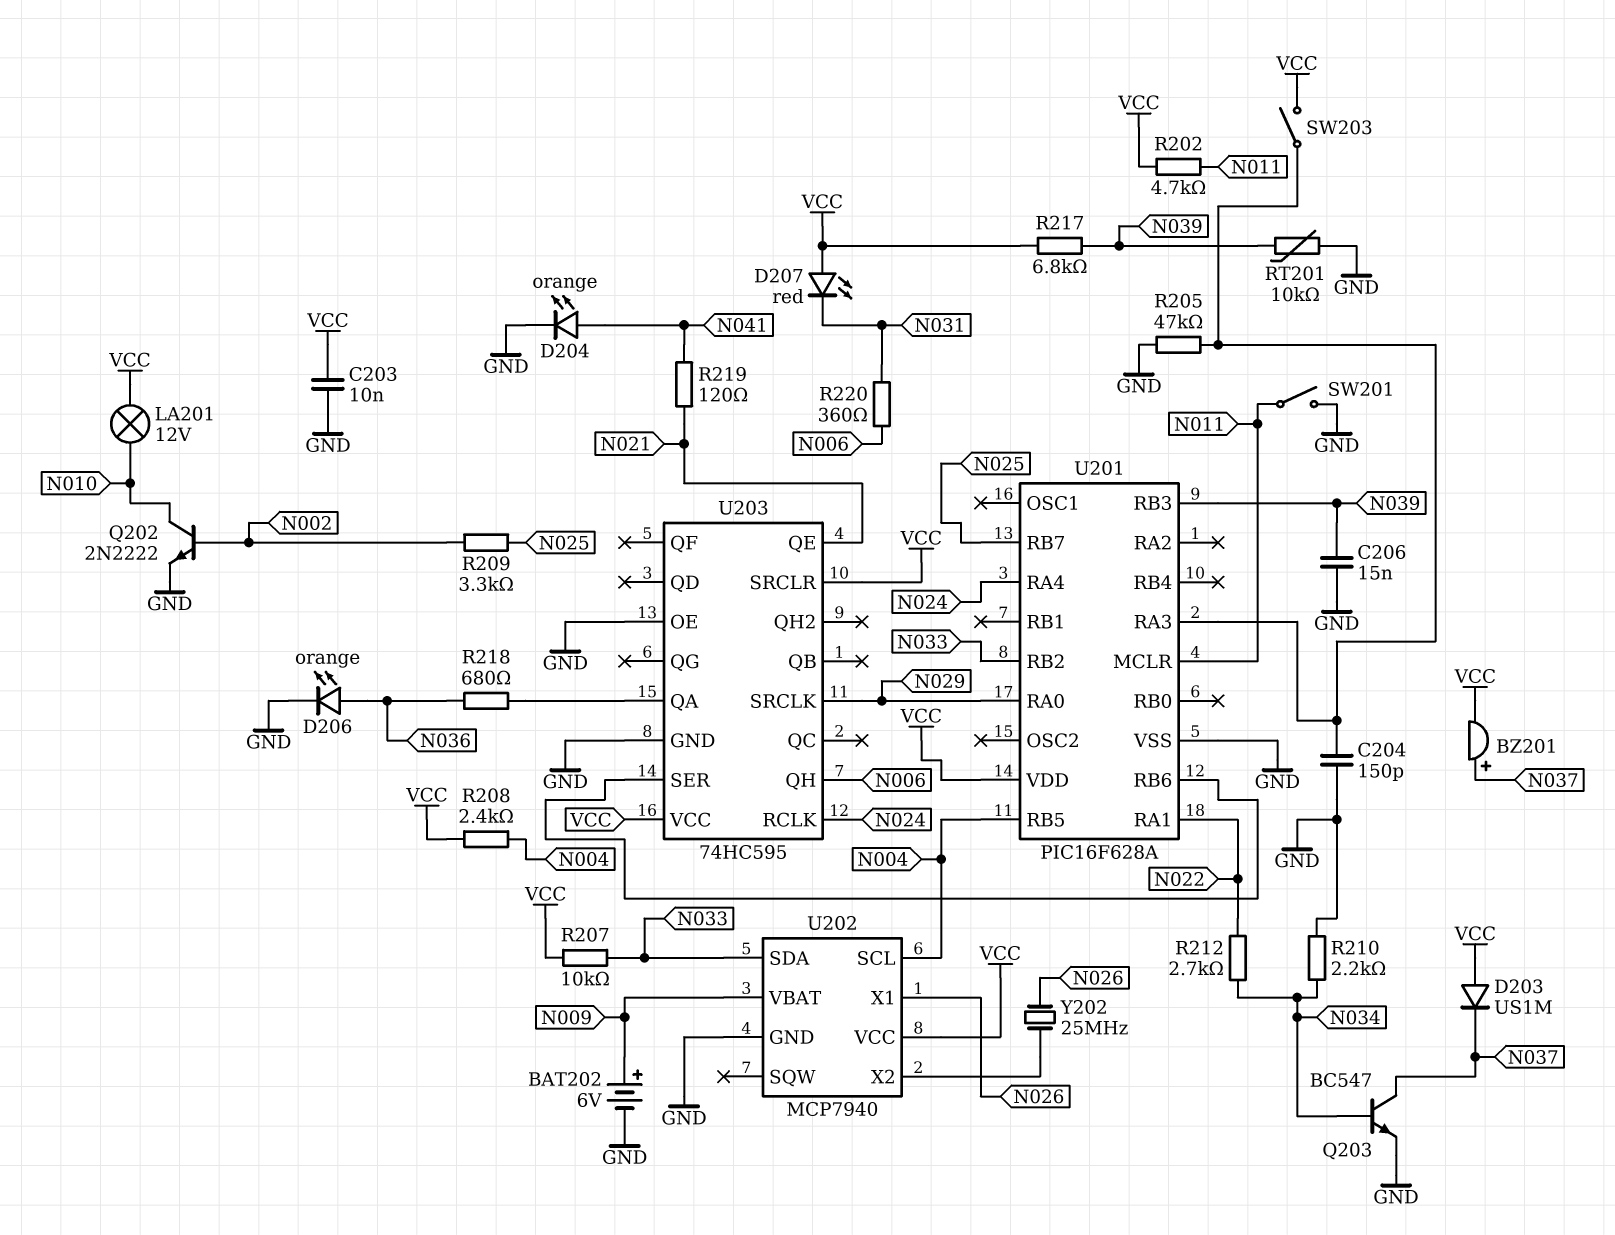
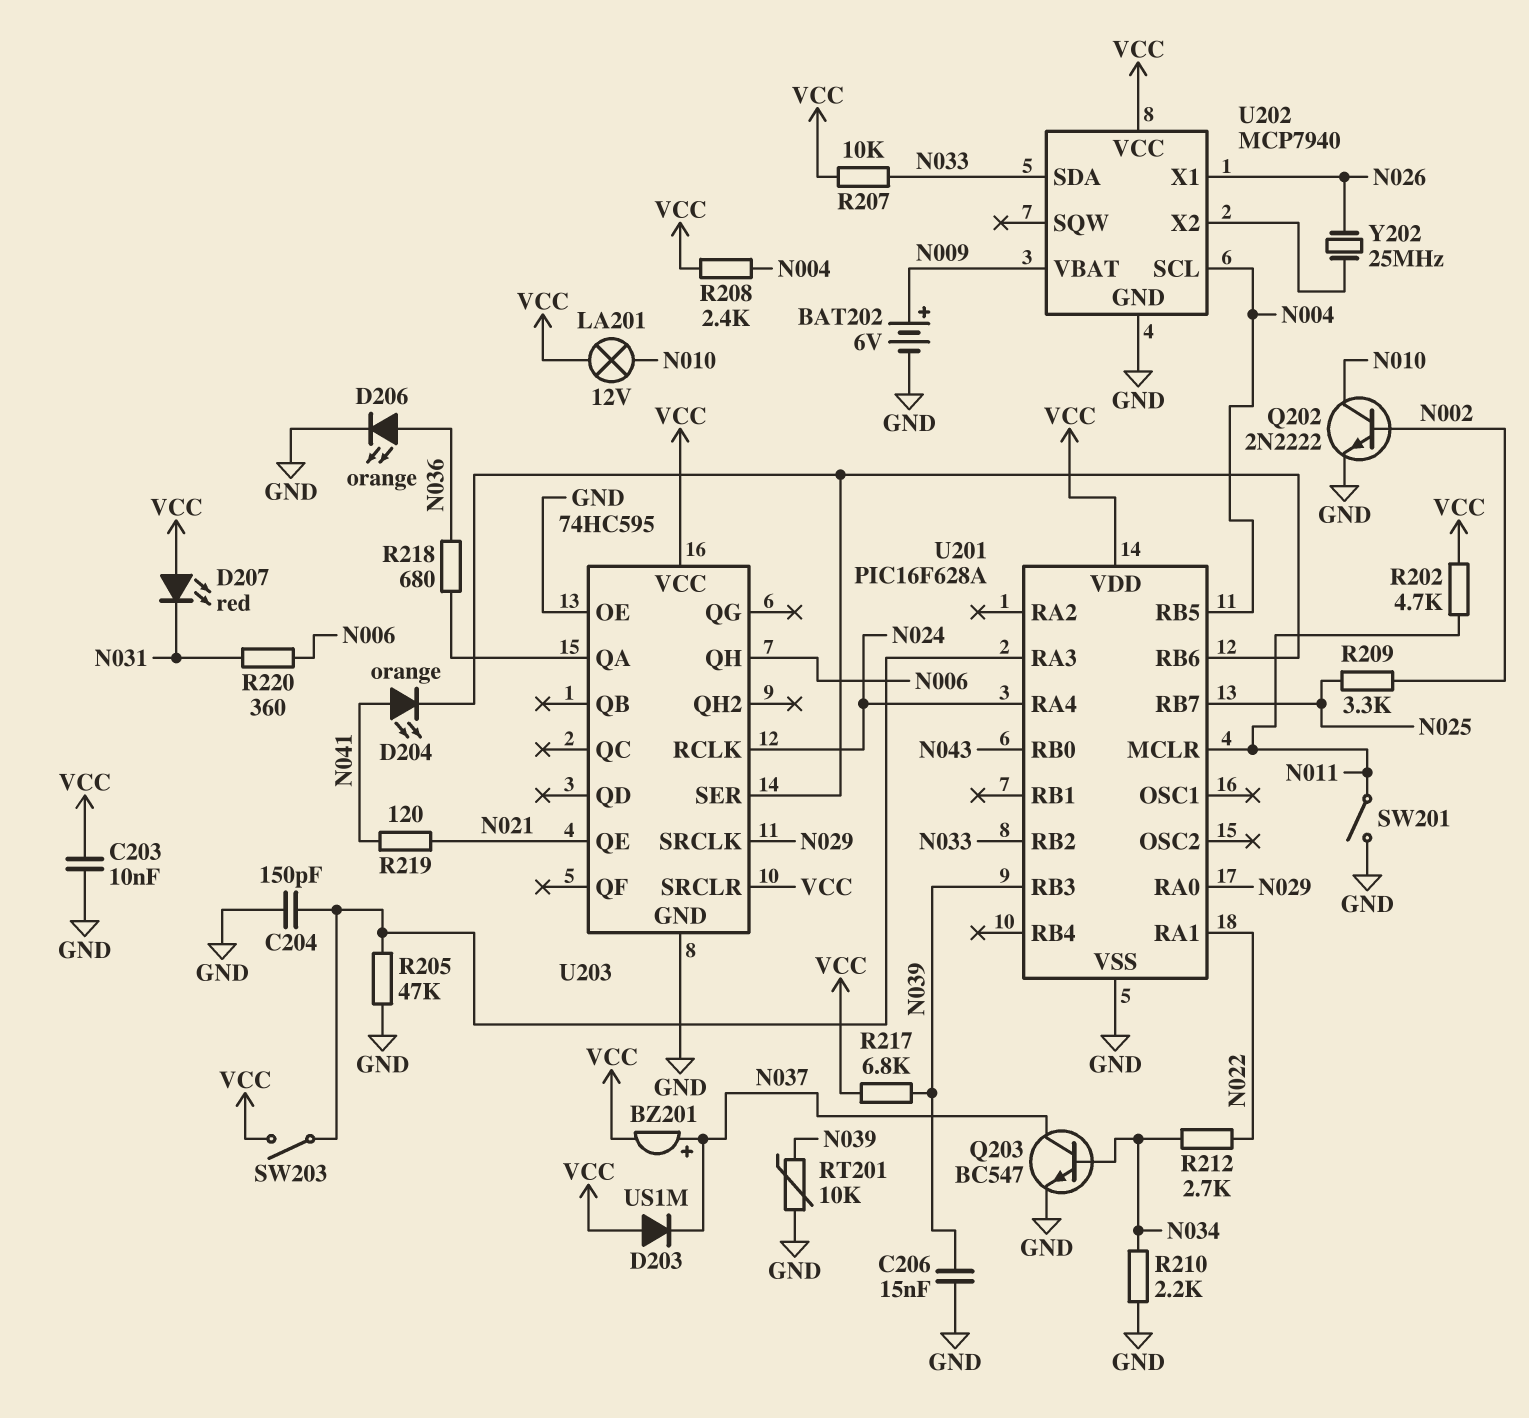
D204: LED orange (A N041, K GND) -> LED orange (A N041, K U201/RB6)
U201 pin RB0: none -> N043

